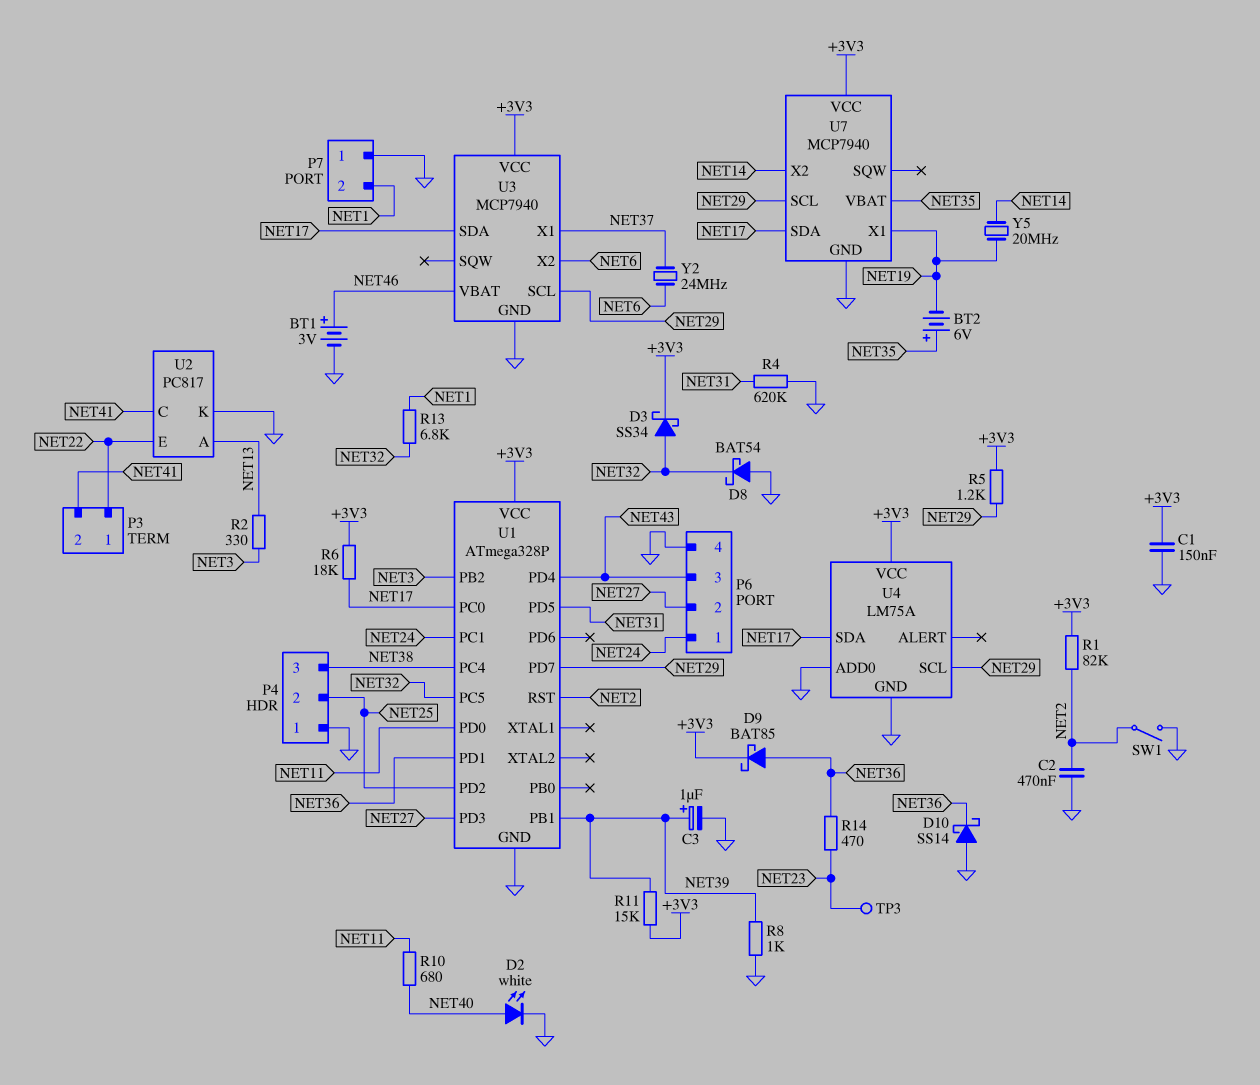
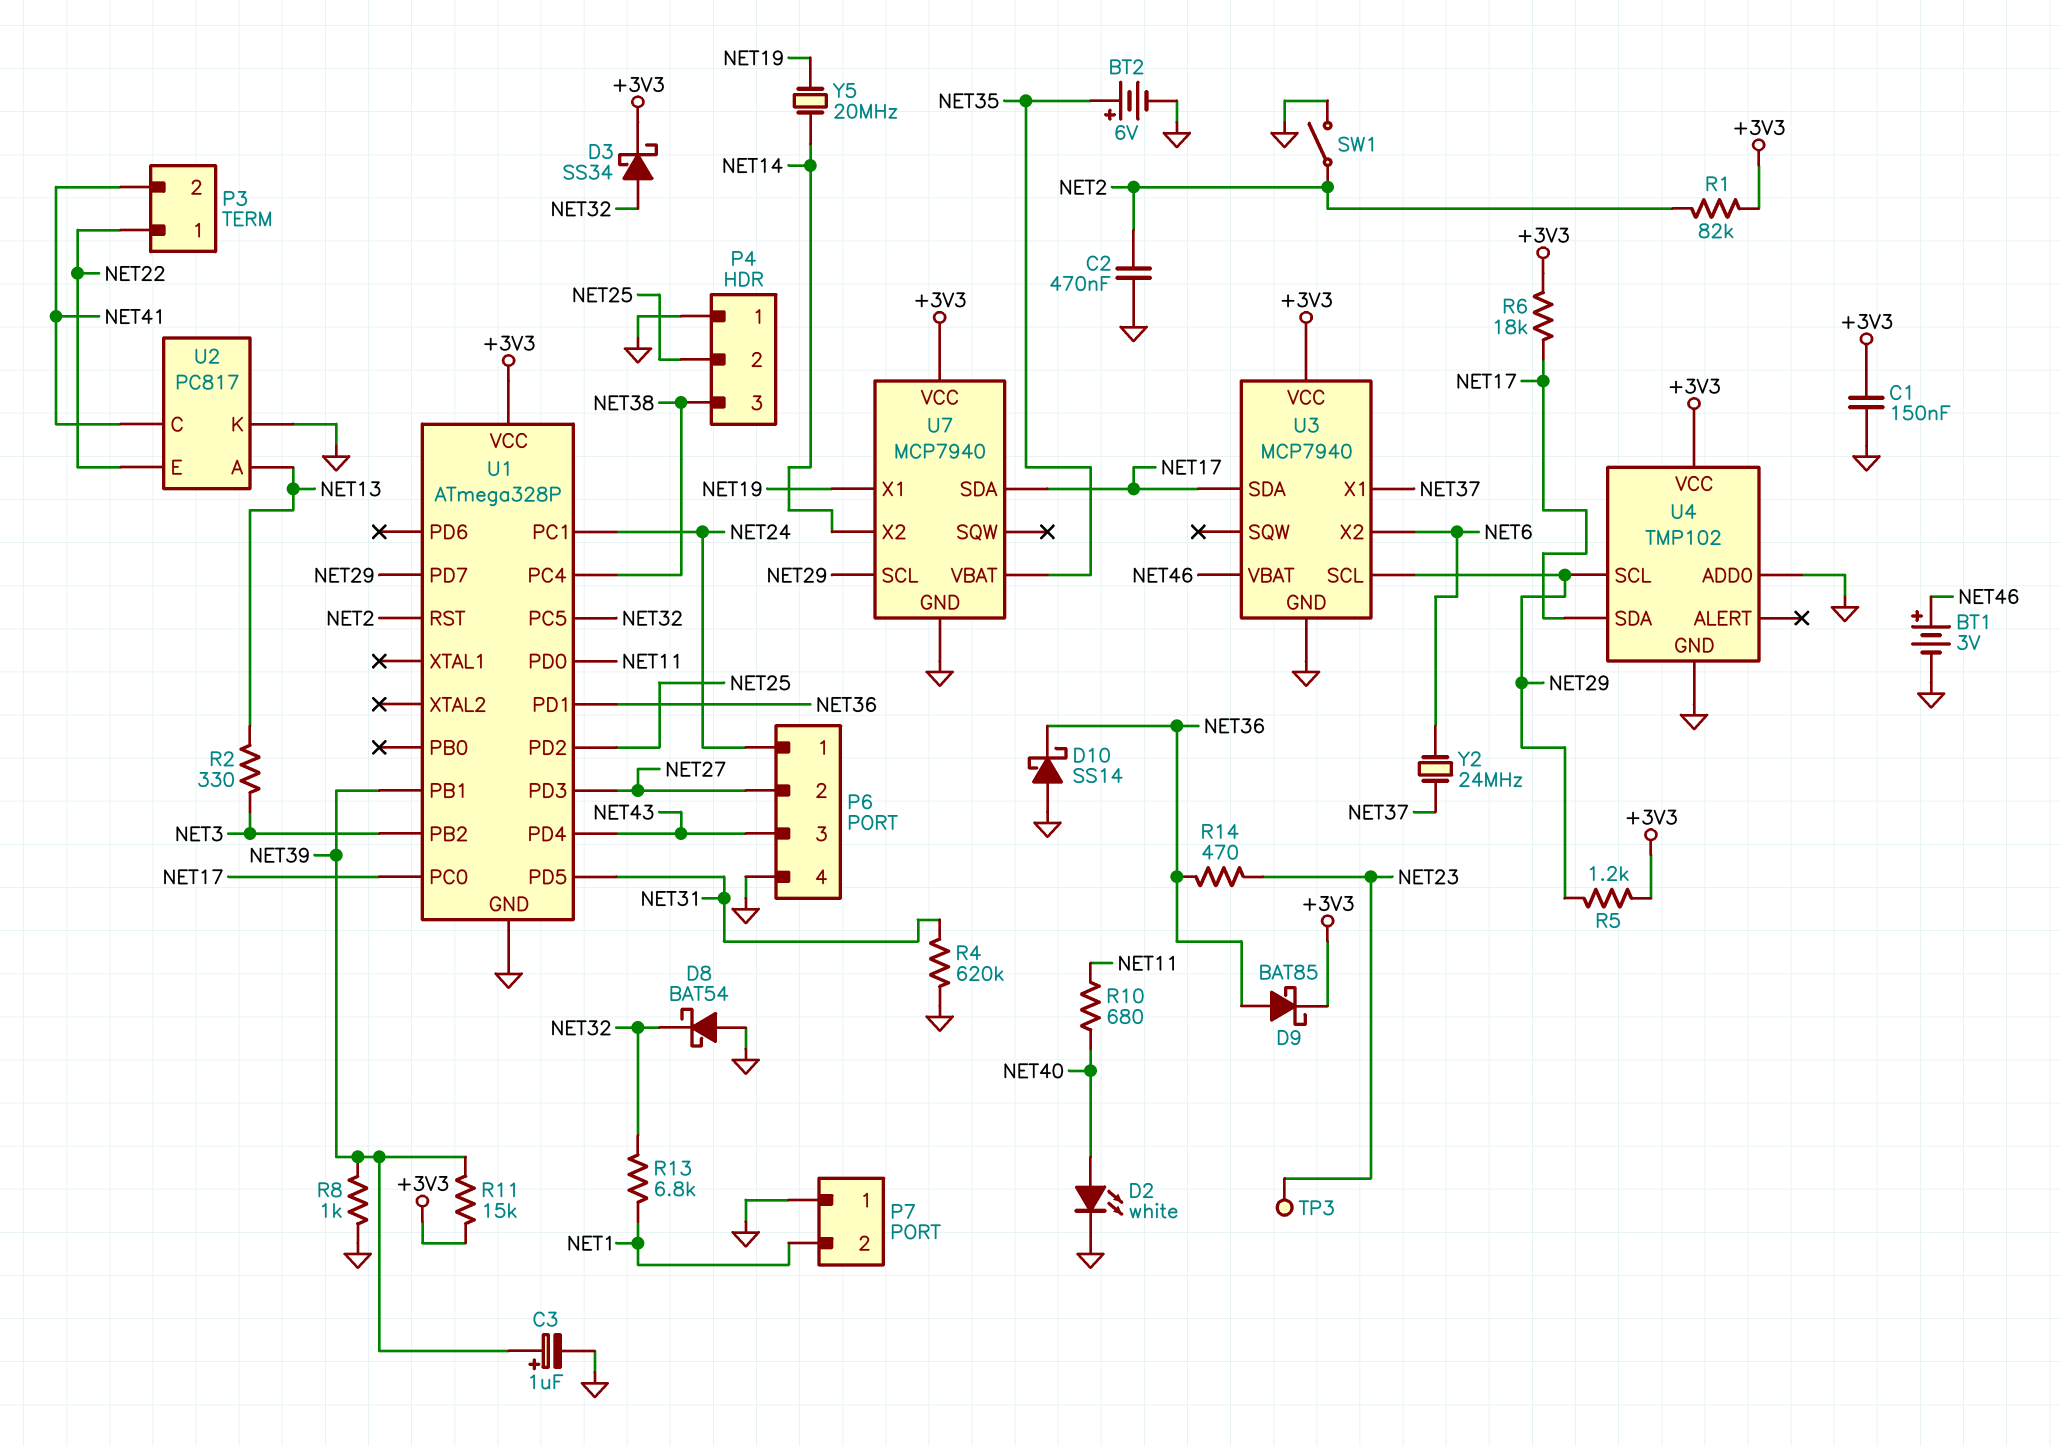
BT2: 6V (plus NET35, minus NET19) -> 6V (plus NET35, minus GND)
U4: LM75A -> TMP102

